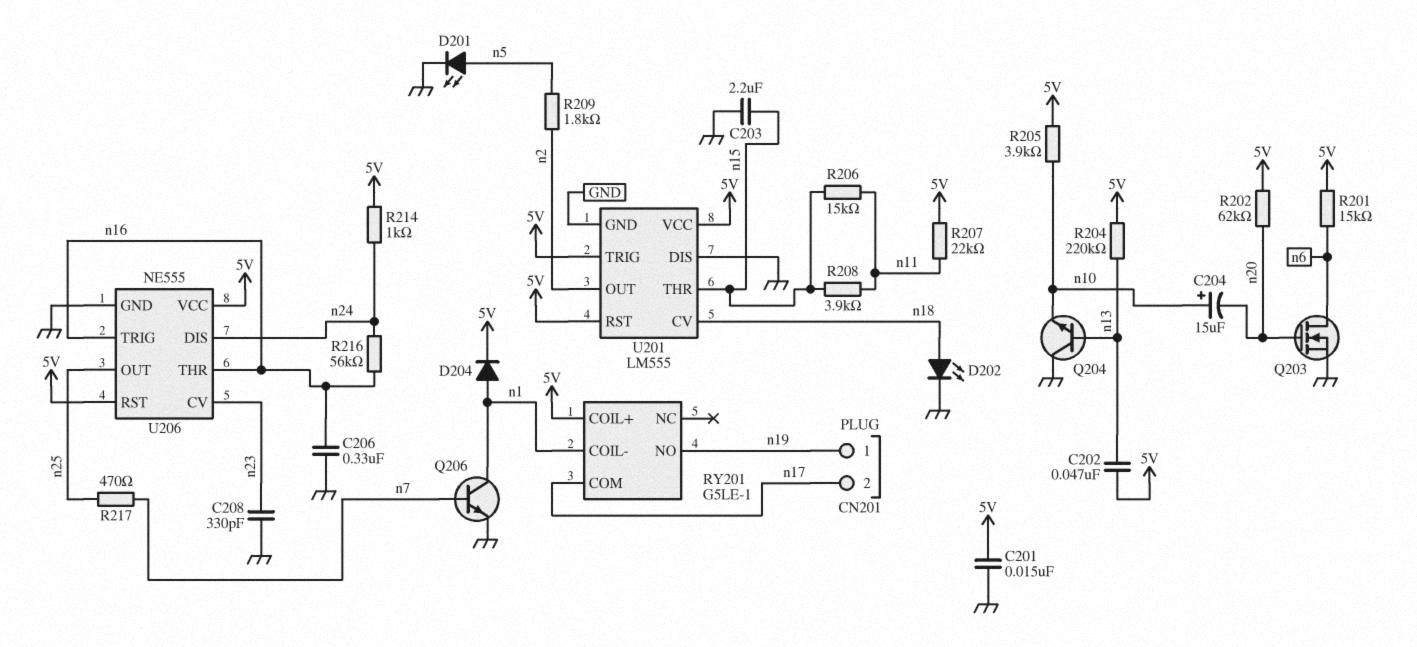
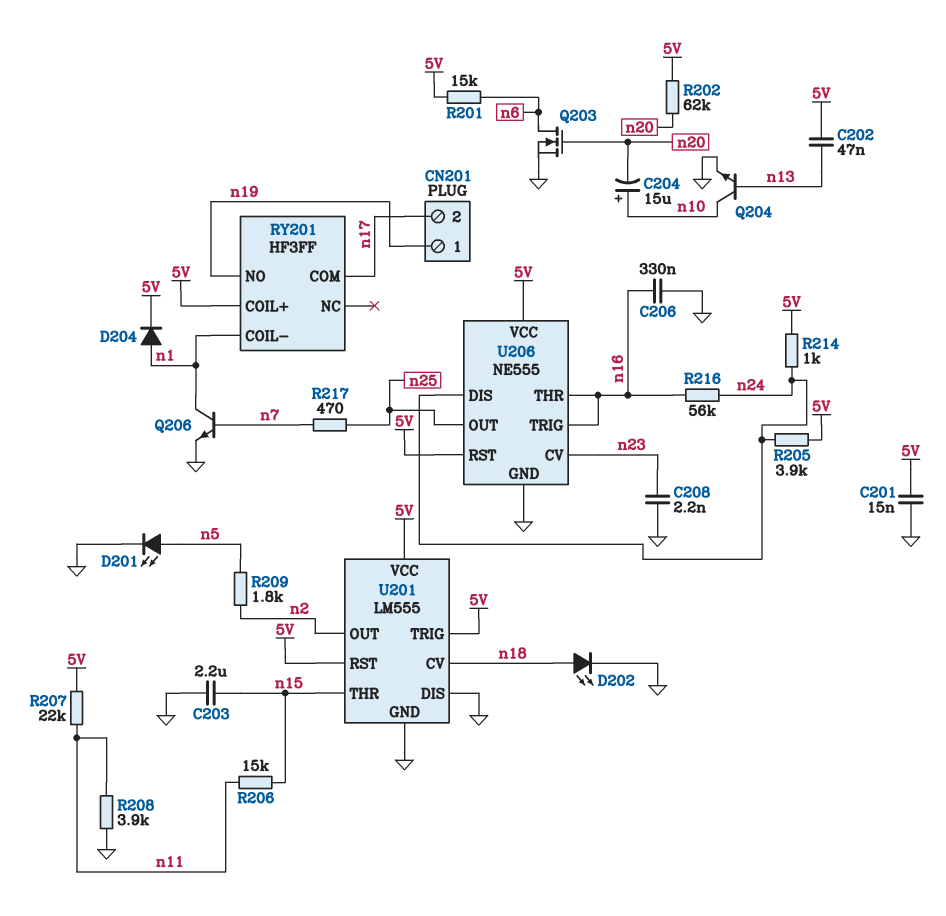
C208: 330pF (GND, n23) -> 2.2nF (GND, n23)
Q204: NPN (B n13, C GND, E n10) -> NPN (B n13, C n10, E GND)
R204: 220k (5V, n13) -> none
R205: 3.9k (5V, n10) -> 3.9k (5V, n24)
R208: 3.9k (n11, n15) -> 3.9k (GND, n11)
RY201: G5LE-1 -> HF3FF

